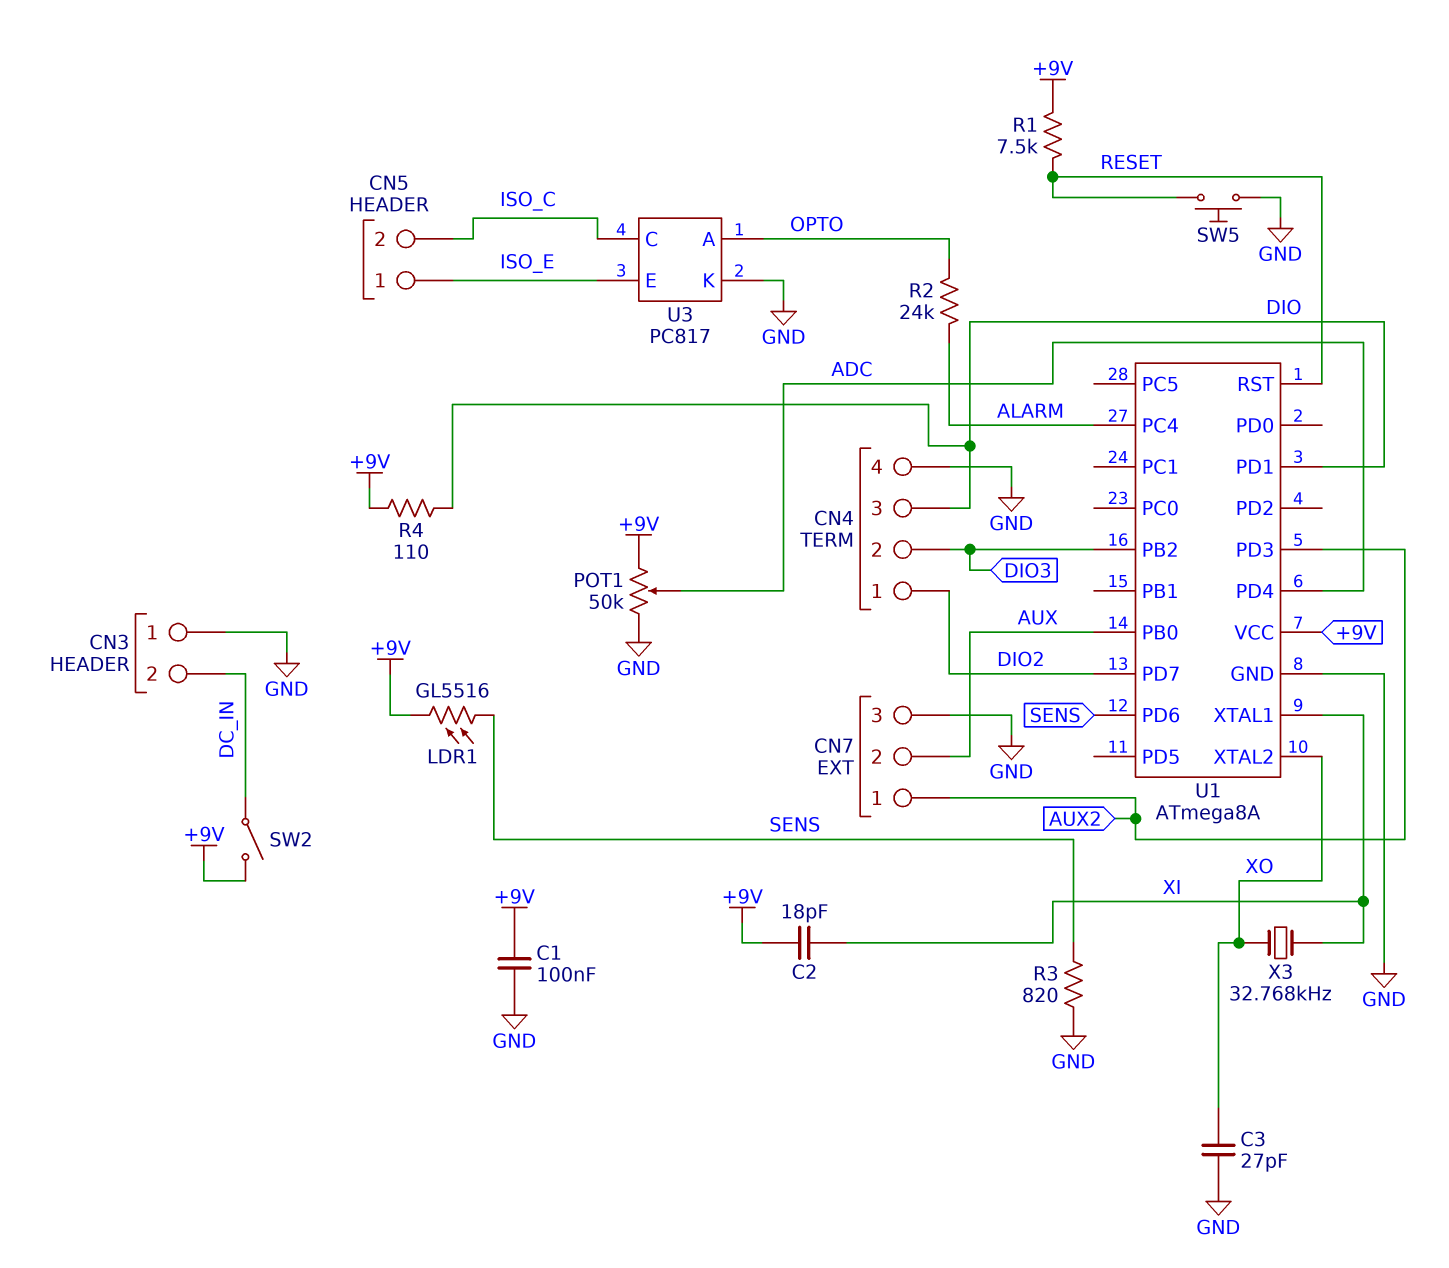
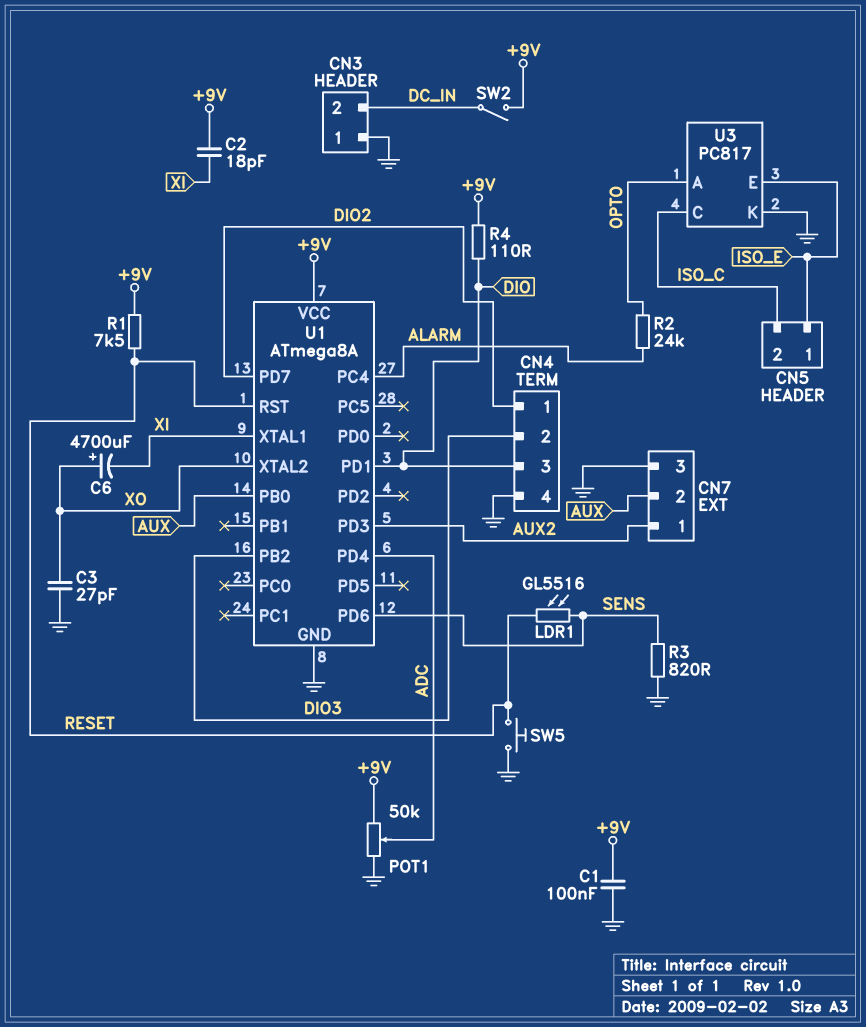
C6: none -> 4700uF (plus XO, minus XI)
LDR1: GL5516 (+9V, SENS) -> GL5516 (RESET, SENS)
X3: 32.768kHz (XI, XO) -> none

